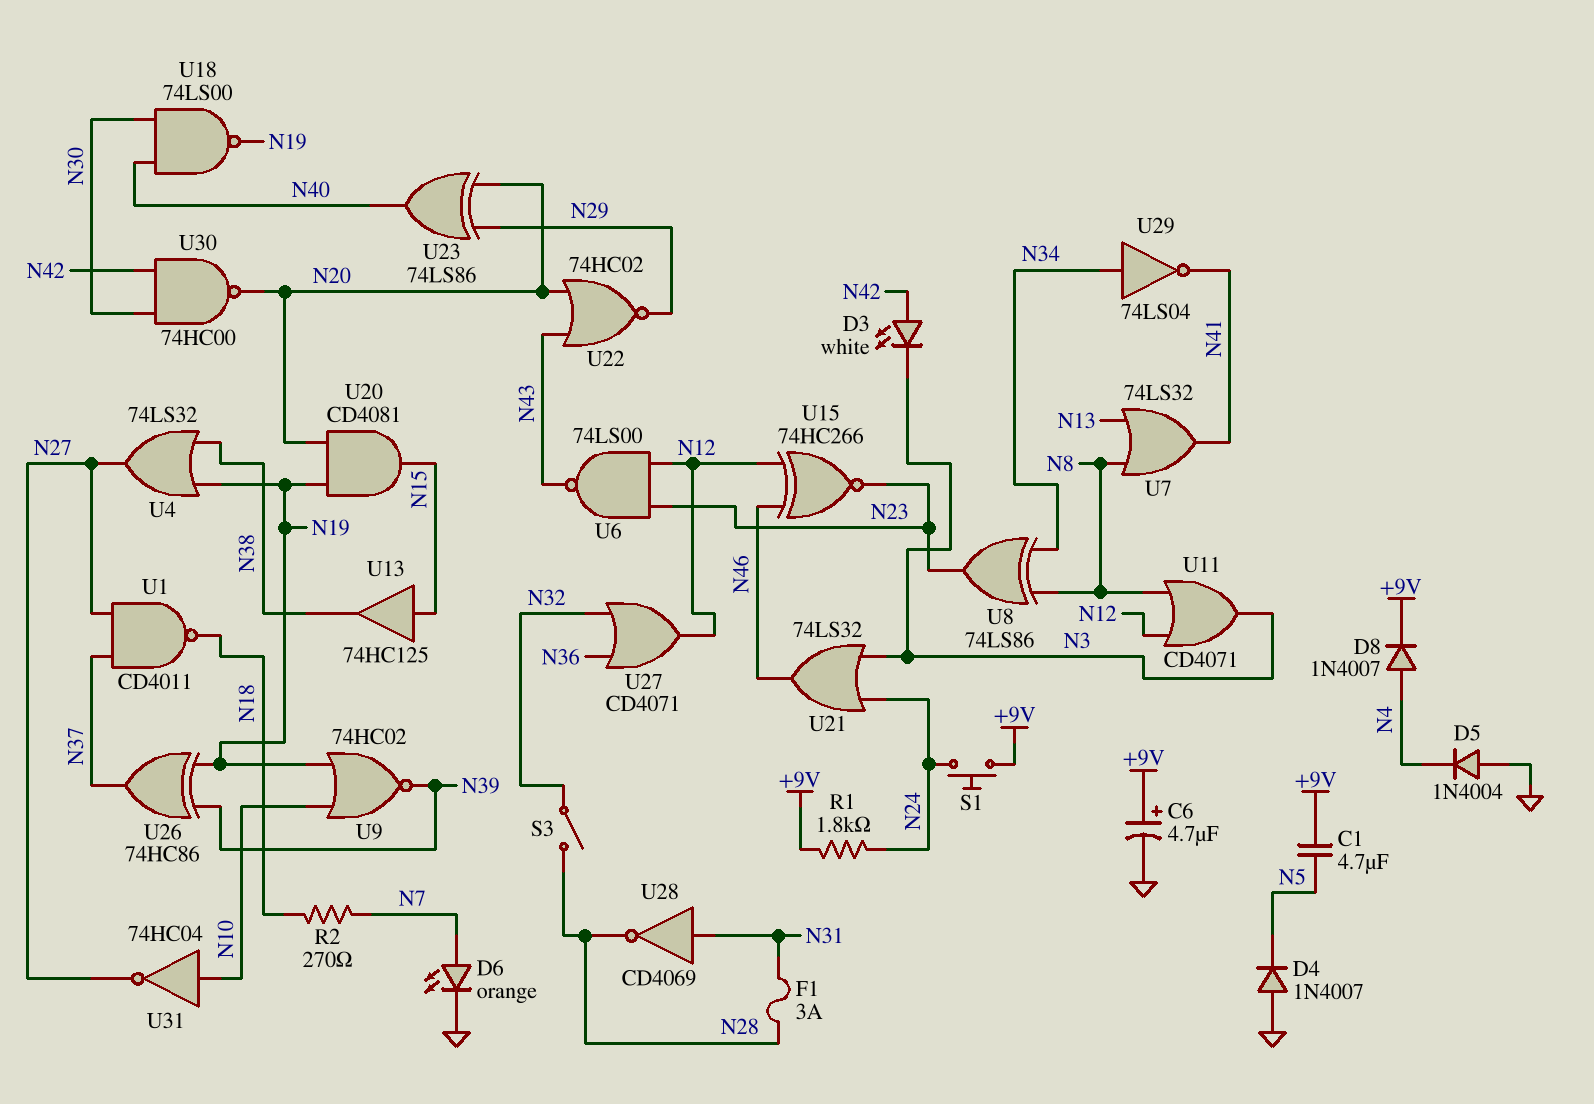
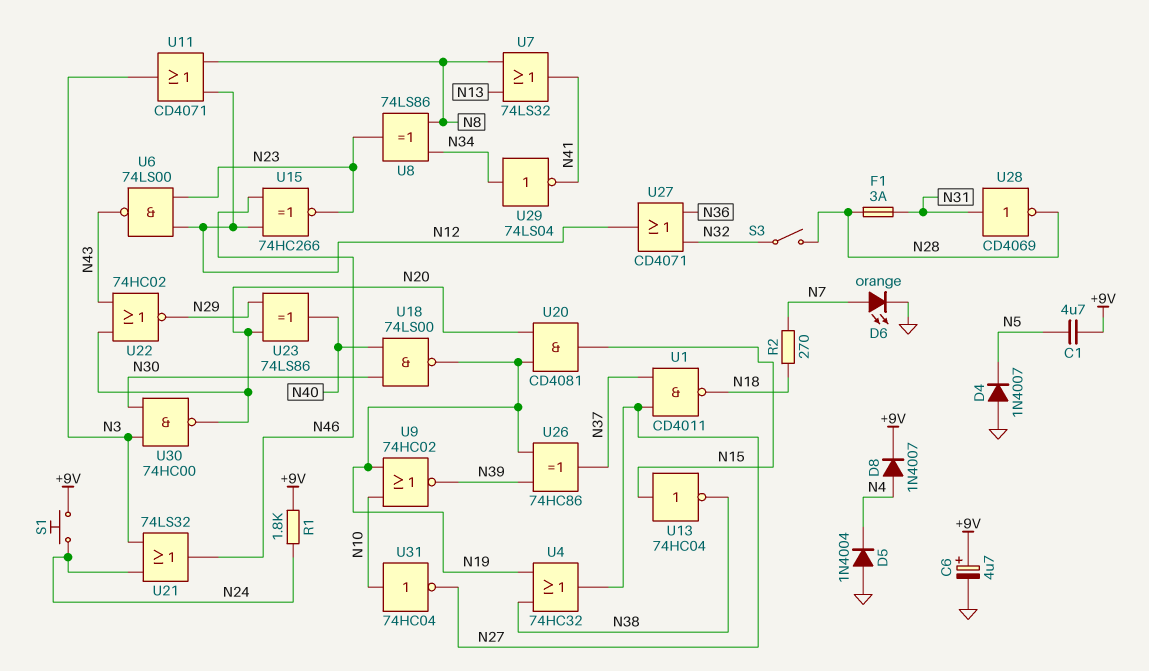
D3: LED white (A N42, K N3) -> none
U4: OR 74LS32 (in N19, in N38, out N27) -> OR 74HC32 (in N19, in N38, out N27)
U13: buffer 74HC125 (in N15, out N38) -> NOT 74HC04 (in N15, out N38)
U30: NAND 74HC00 (in N30, in N42, out N20) -> NAND 74HC00 (in N3, in N30, out N20)

